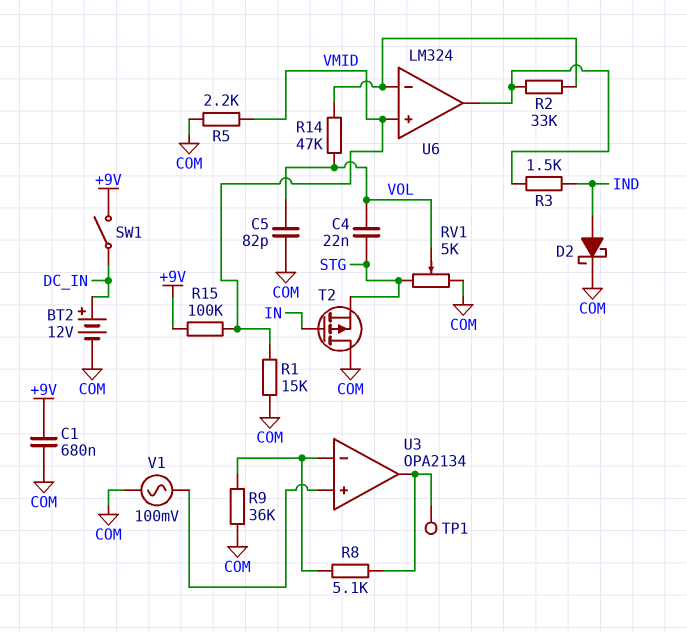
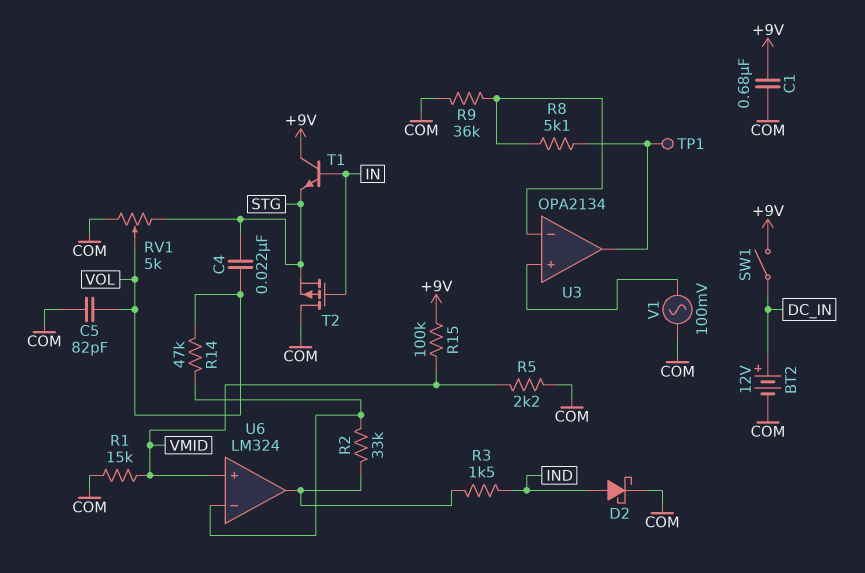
T1: none -> NPN (B IN, C +9V, E STG)

